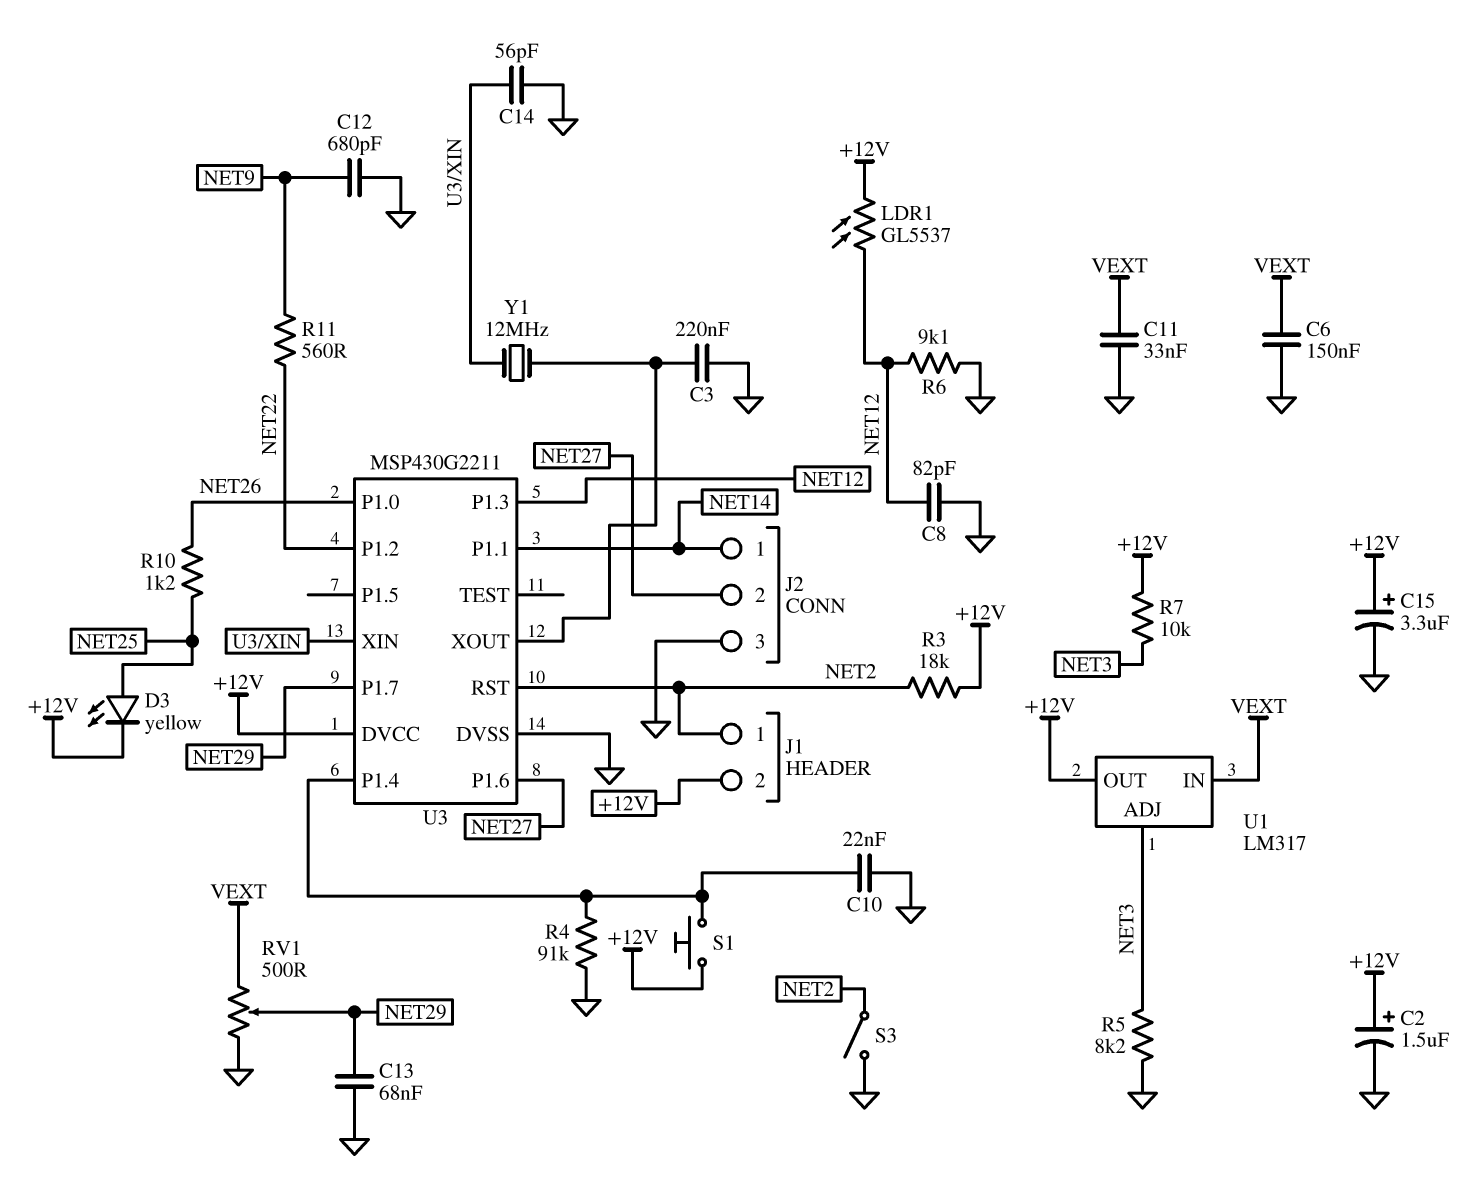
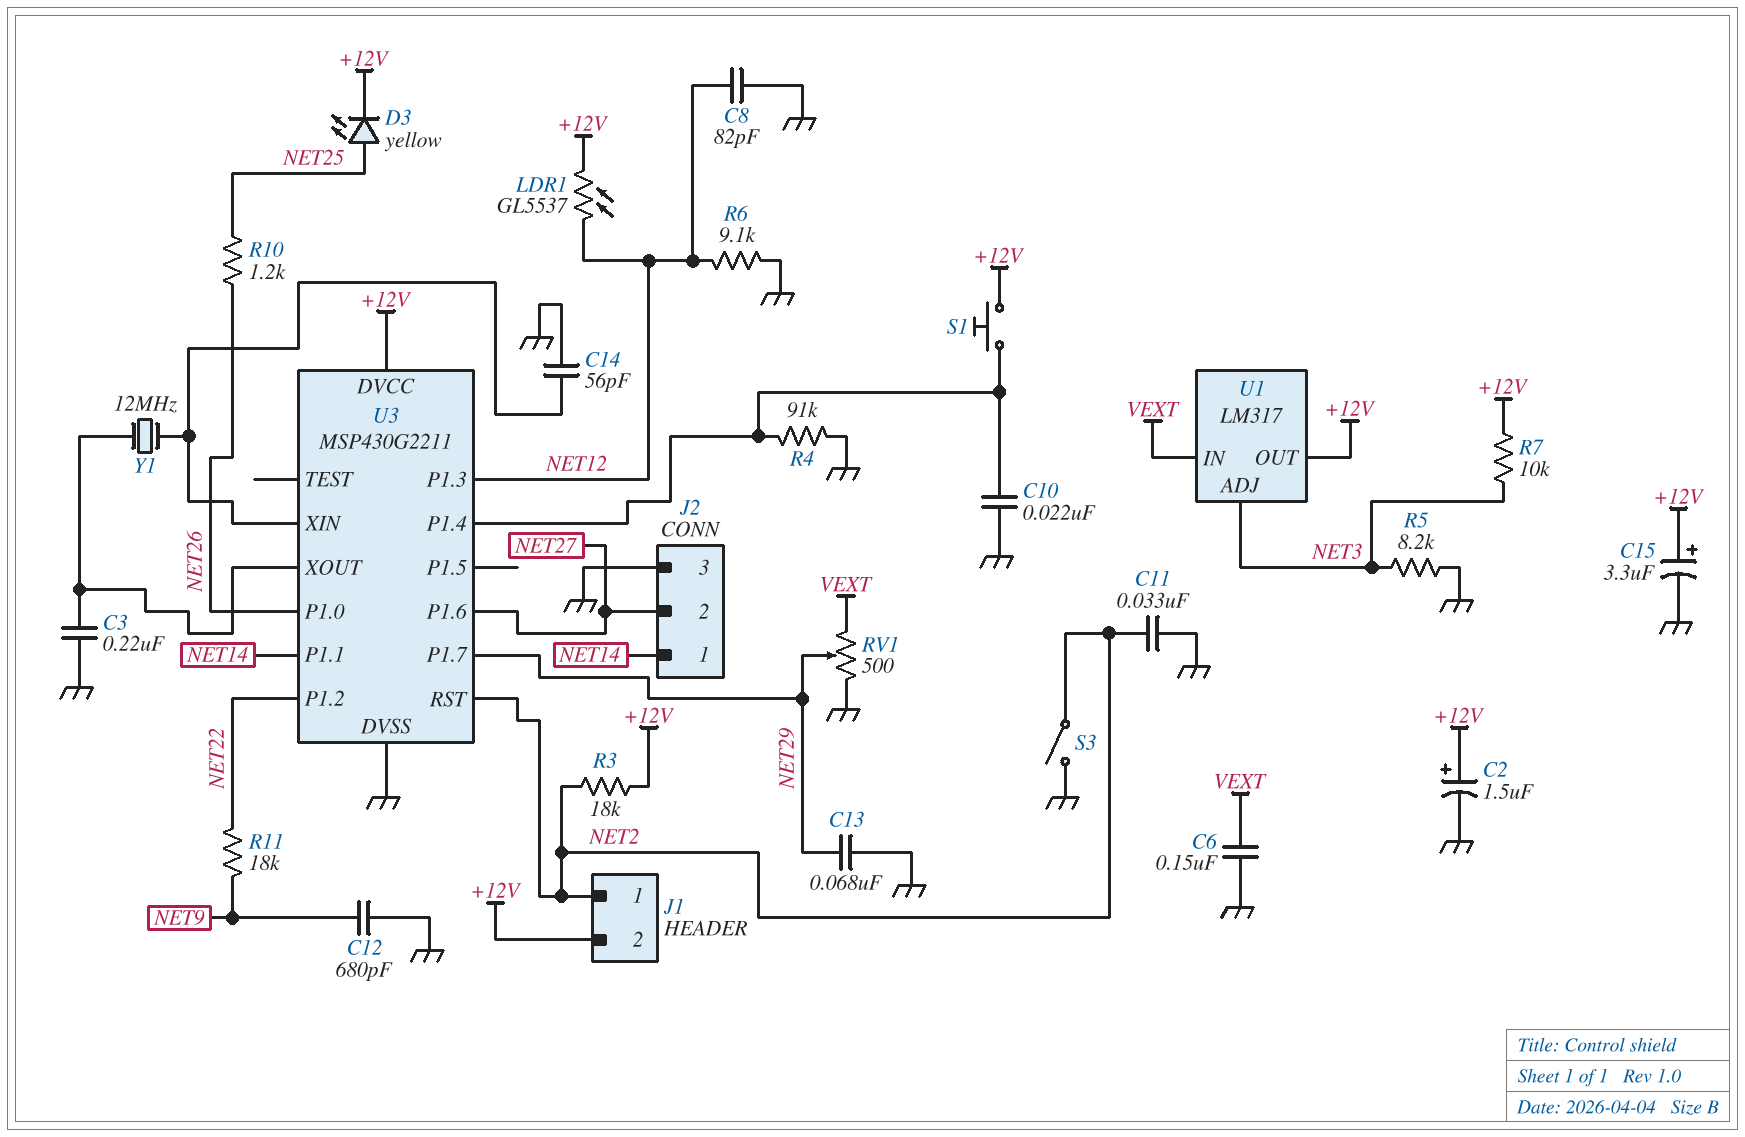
C11: 33nF (GND, VEXT) -> 33nF (GND, NET2)
R11: 560 (NET9, NET22) -> 18k (NET9, NET22)

